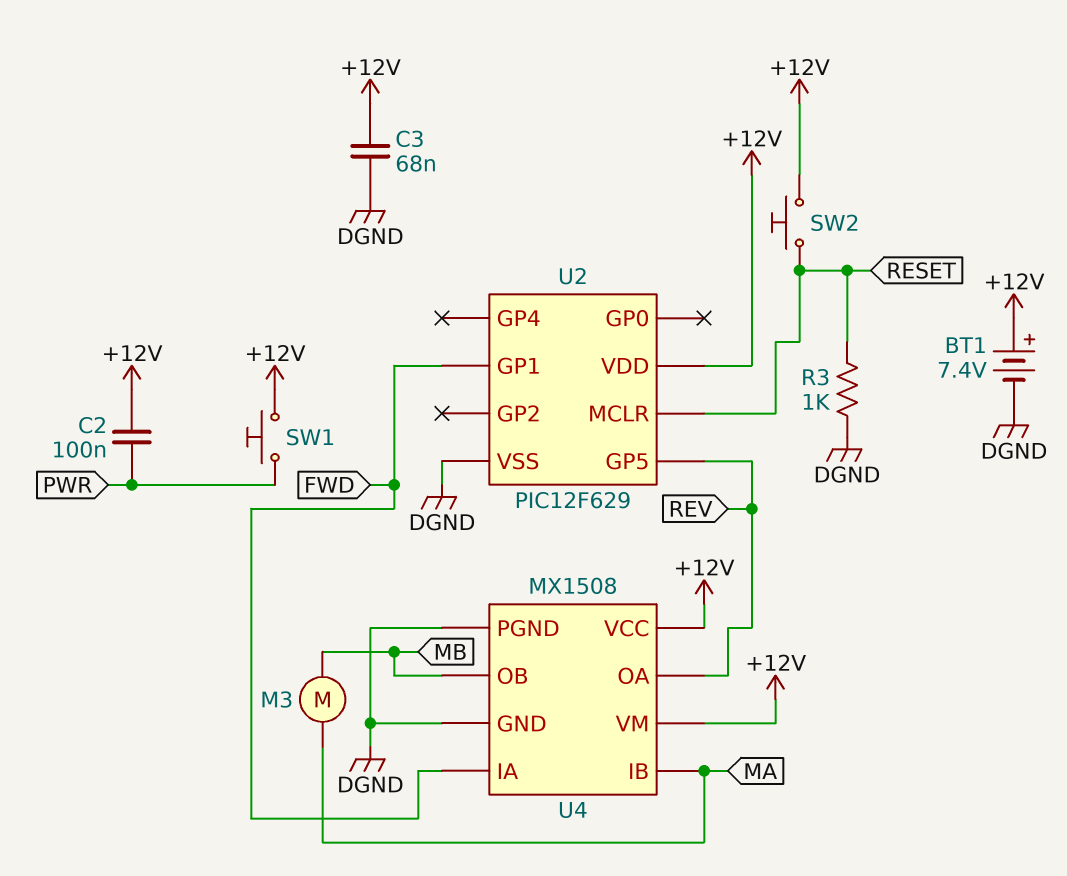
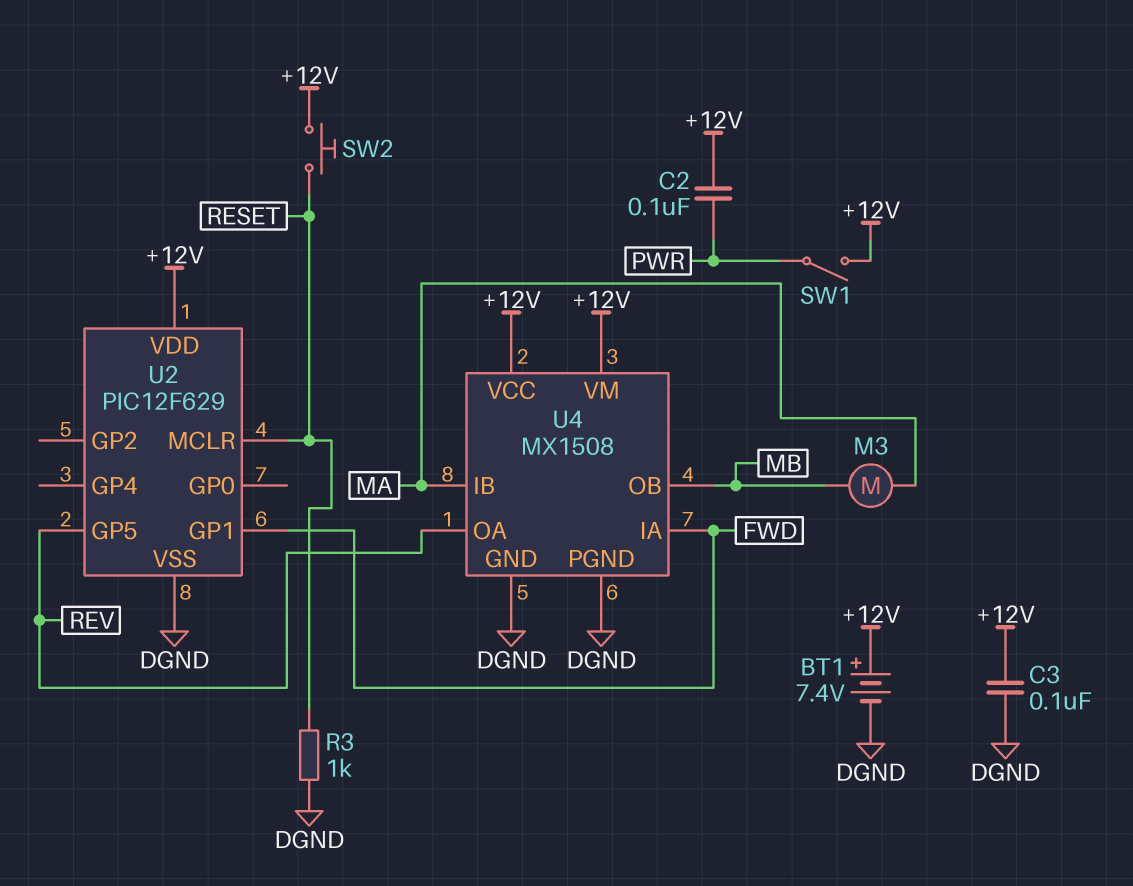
C3: 68nF (+12V, DGND) -> 100nF (+12V, DGND)
SW1: button (+12V, PWR) -> switch (+12V, PWR)

